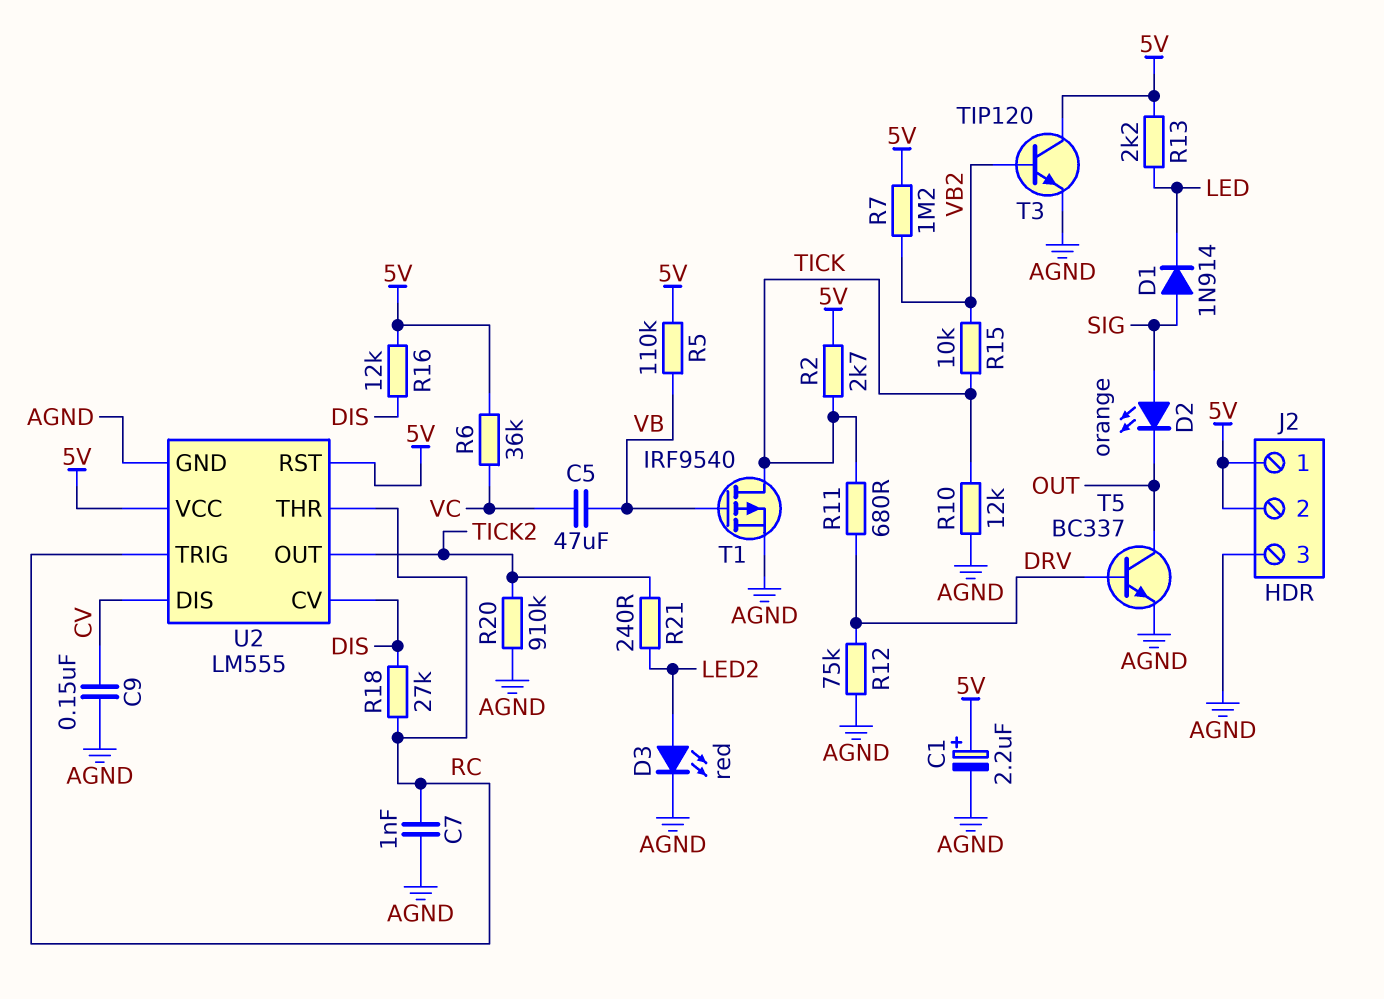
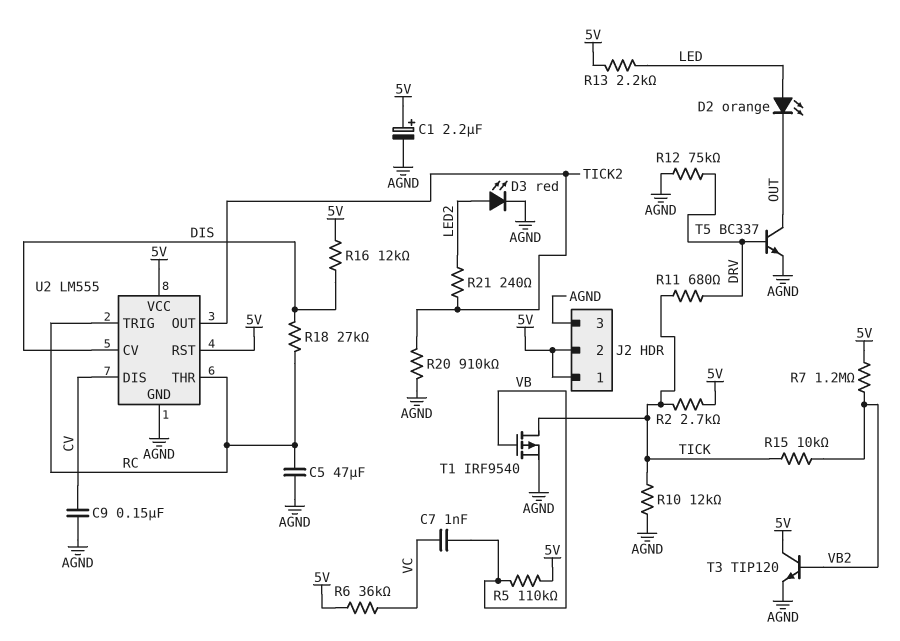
C5: 47uF (VB, VC) -> 47uF (AGND, RC)
C7: 1nF (AGND, RC) -> 1nF (VB, VC)
D1: diode 1N914 (A SIG, K LED) -> none
D2: LED orange (A SIG, K OUT) -> LED orange (A LED, K OUT)

